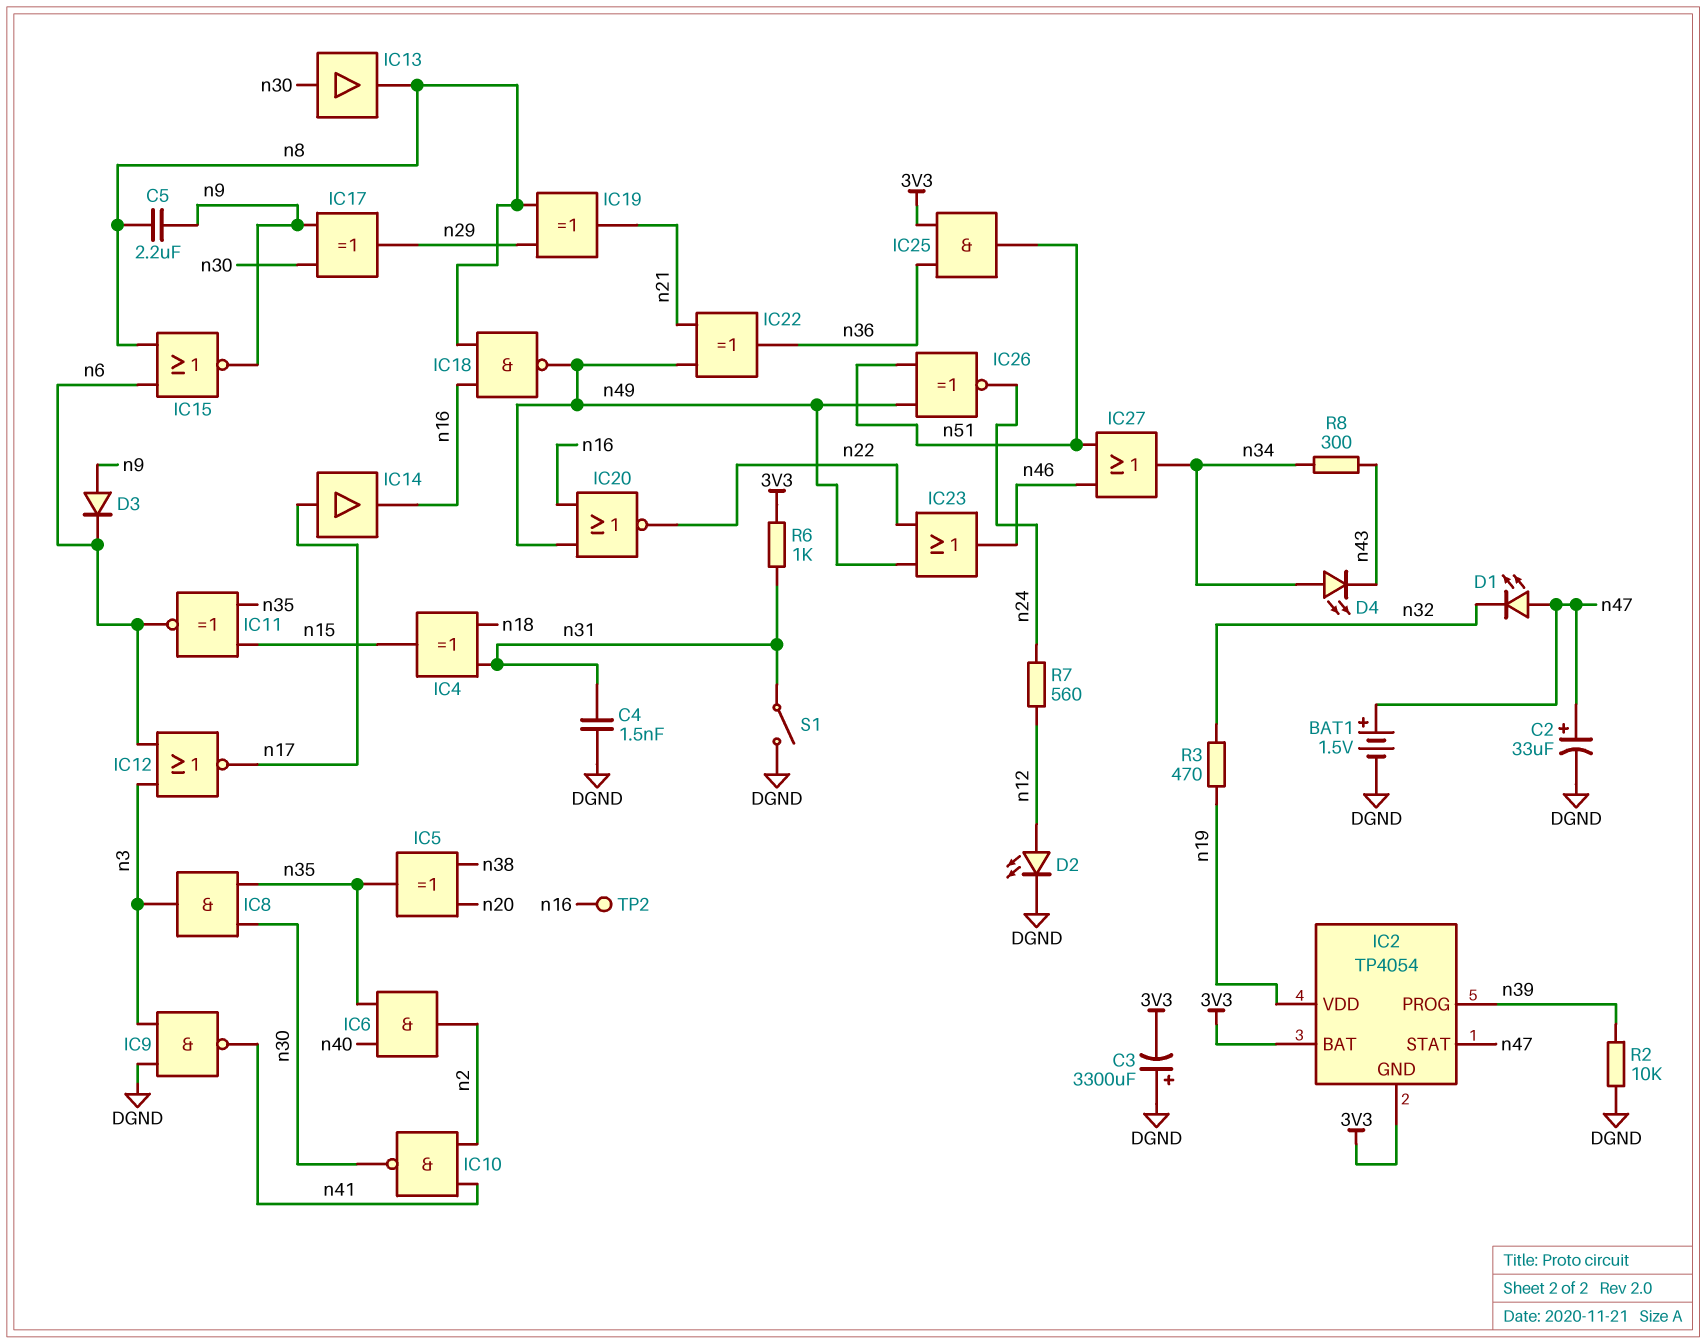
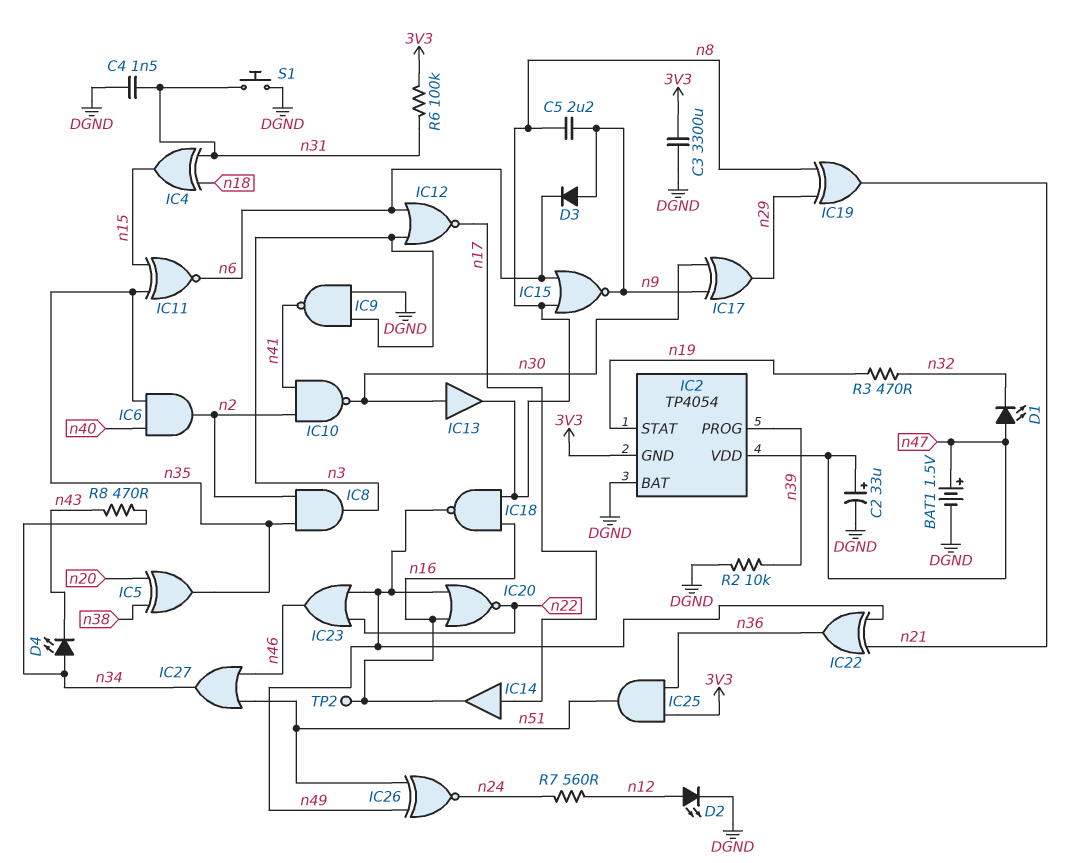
C3: 3300uF (plus DGND, minus 3V3) -> 3300uF (3V3, DGND)
IC2 pin BAT: 3V3 -> DGND
IC2 pin STAT: n47 -> n19
IC2 pin VDD: n19 -> n47
IC8: AND (in n30, in n35, out n3) -> AND (in n2, in n35, out n3)
R6: 1k (3V3, n31) -> 100k (3V3, n31)
R8: 300 (n34, n43) -> 470 (n34, n43)
S1: switch (DGND, n31) -> button (DGND, n31)

